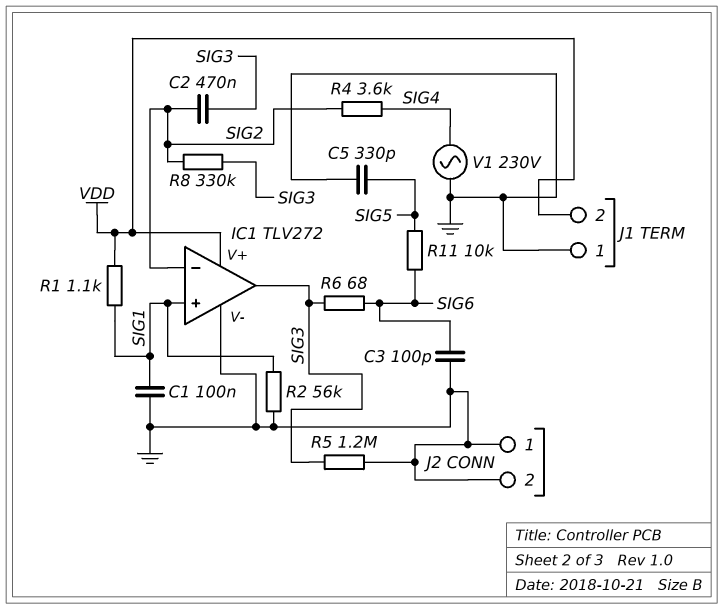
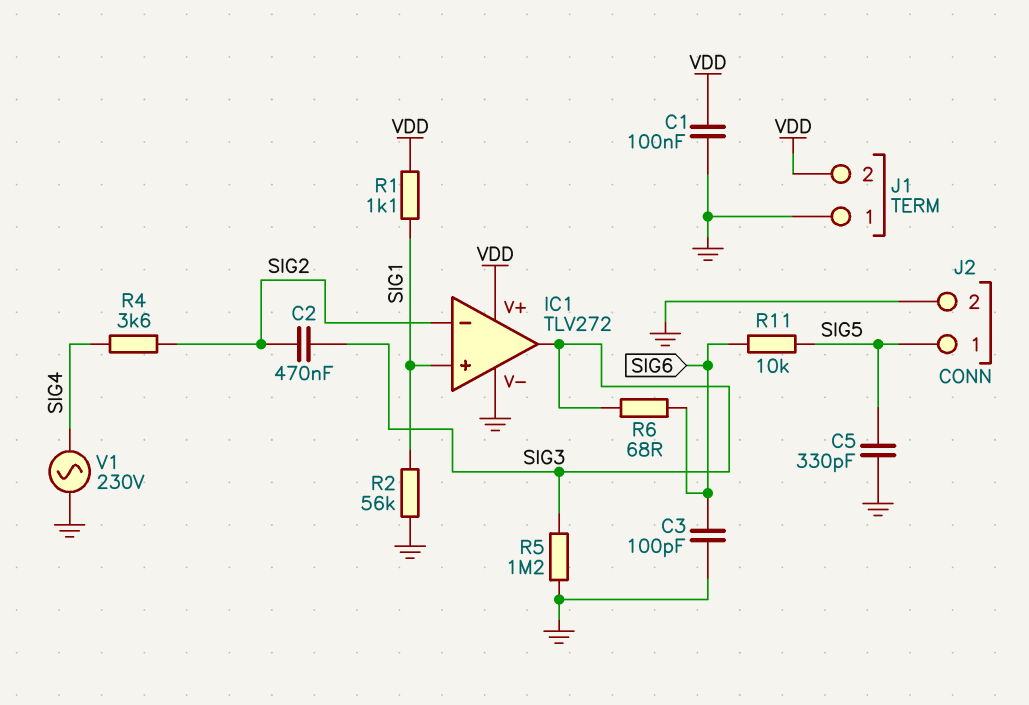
C1: 100nF (GND, SIG1) -> 100nF (GND, VDD)
J2 pin 1: GND -> SIG5
R8: 330k (SIG2, SIG3) -> none

